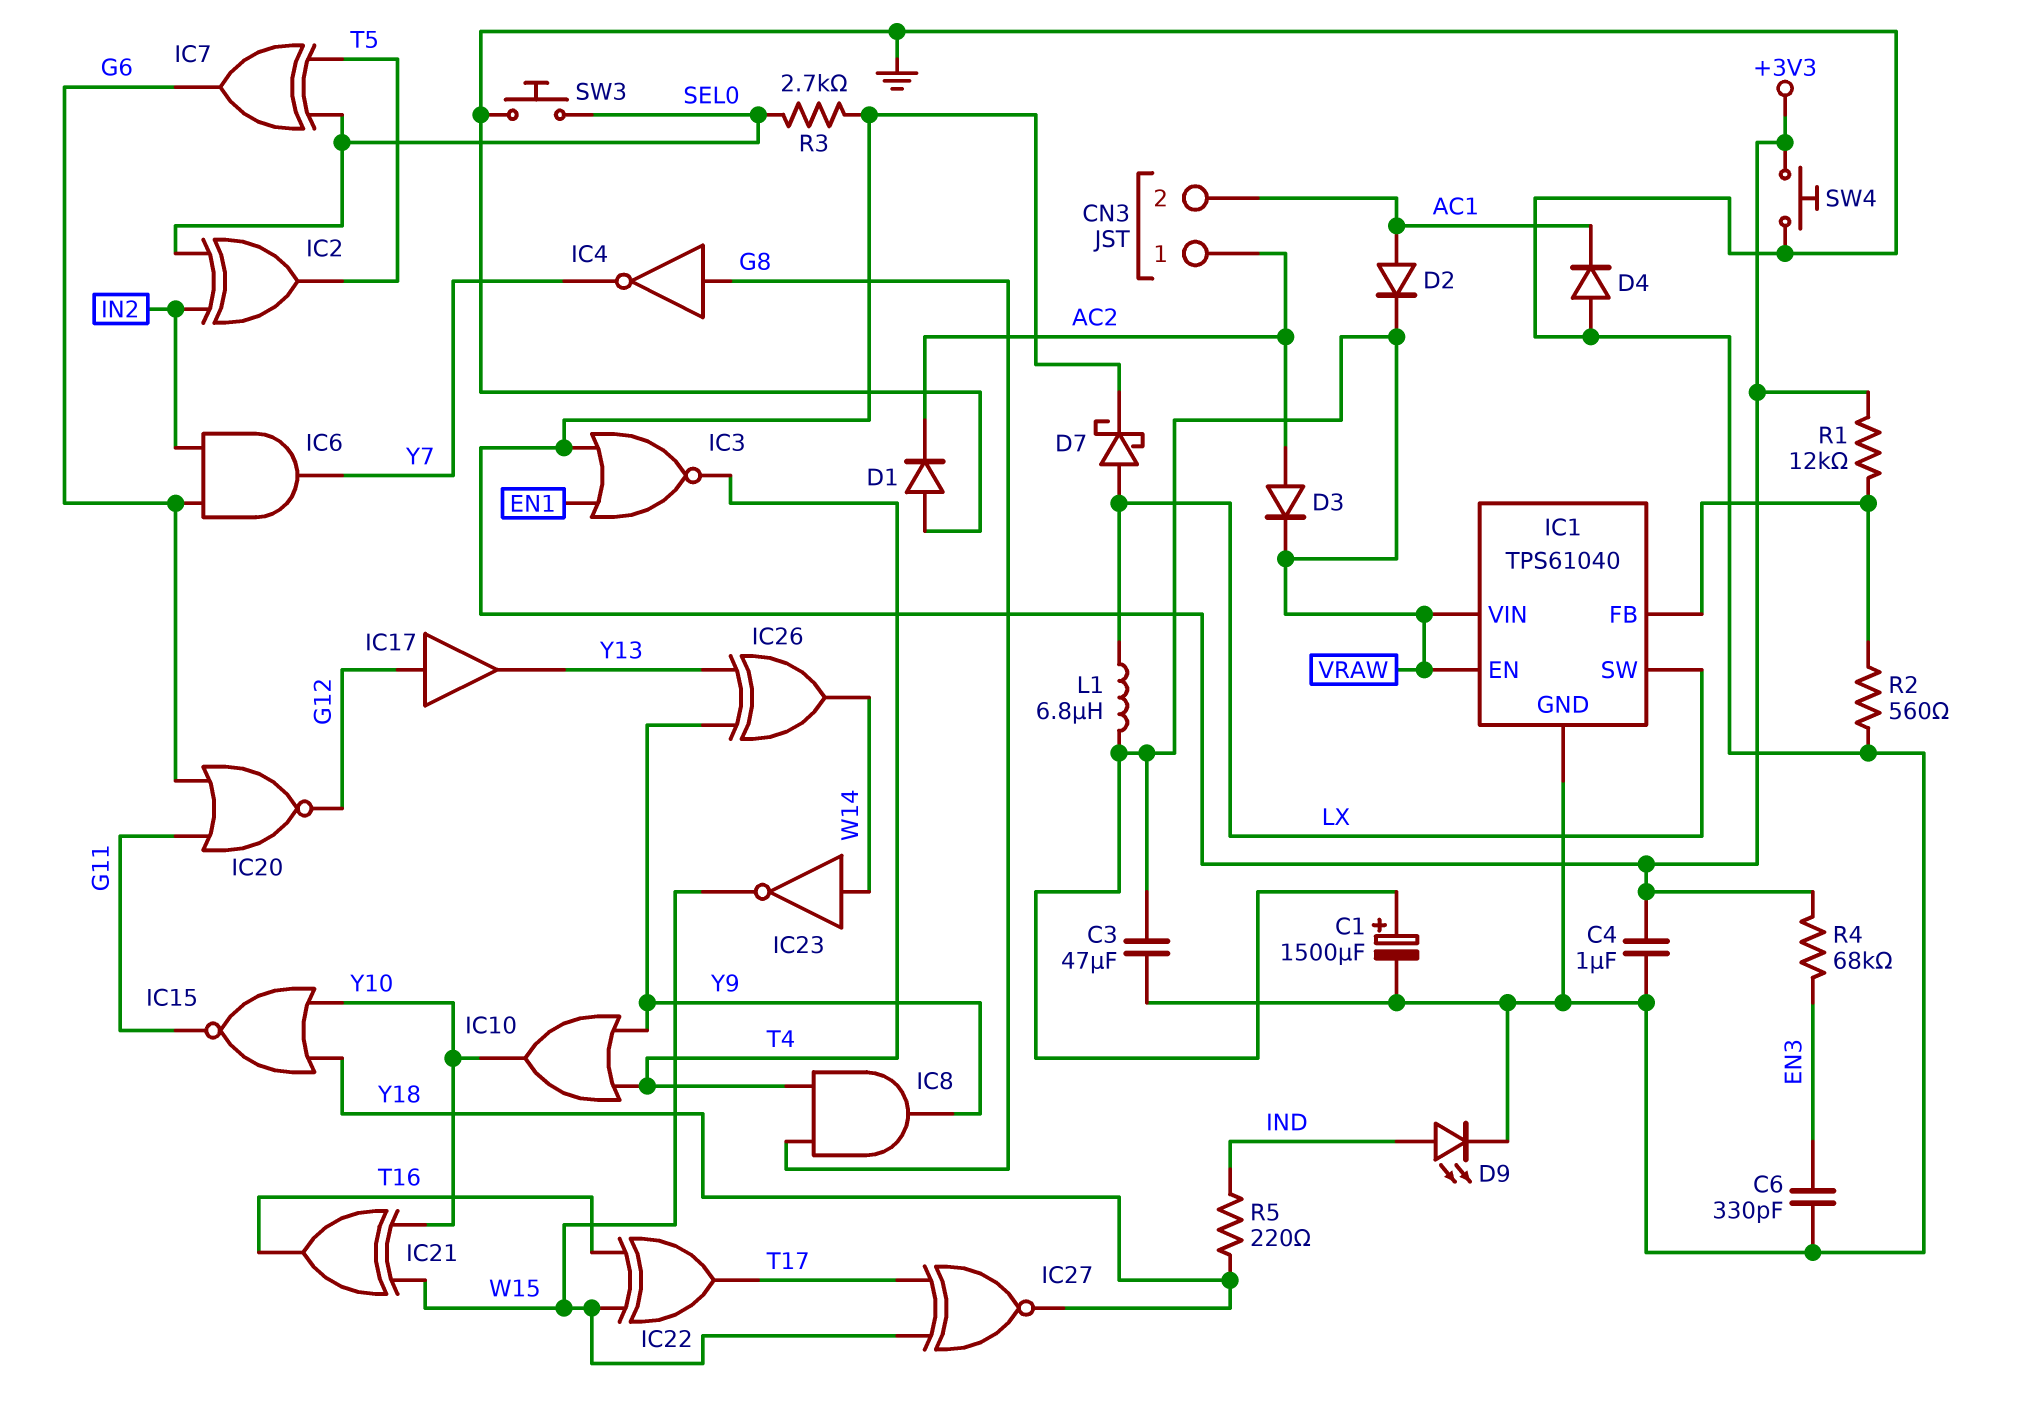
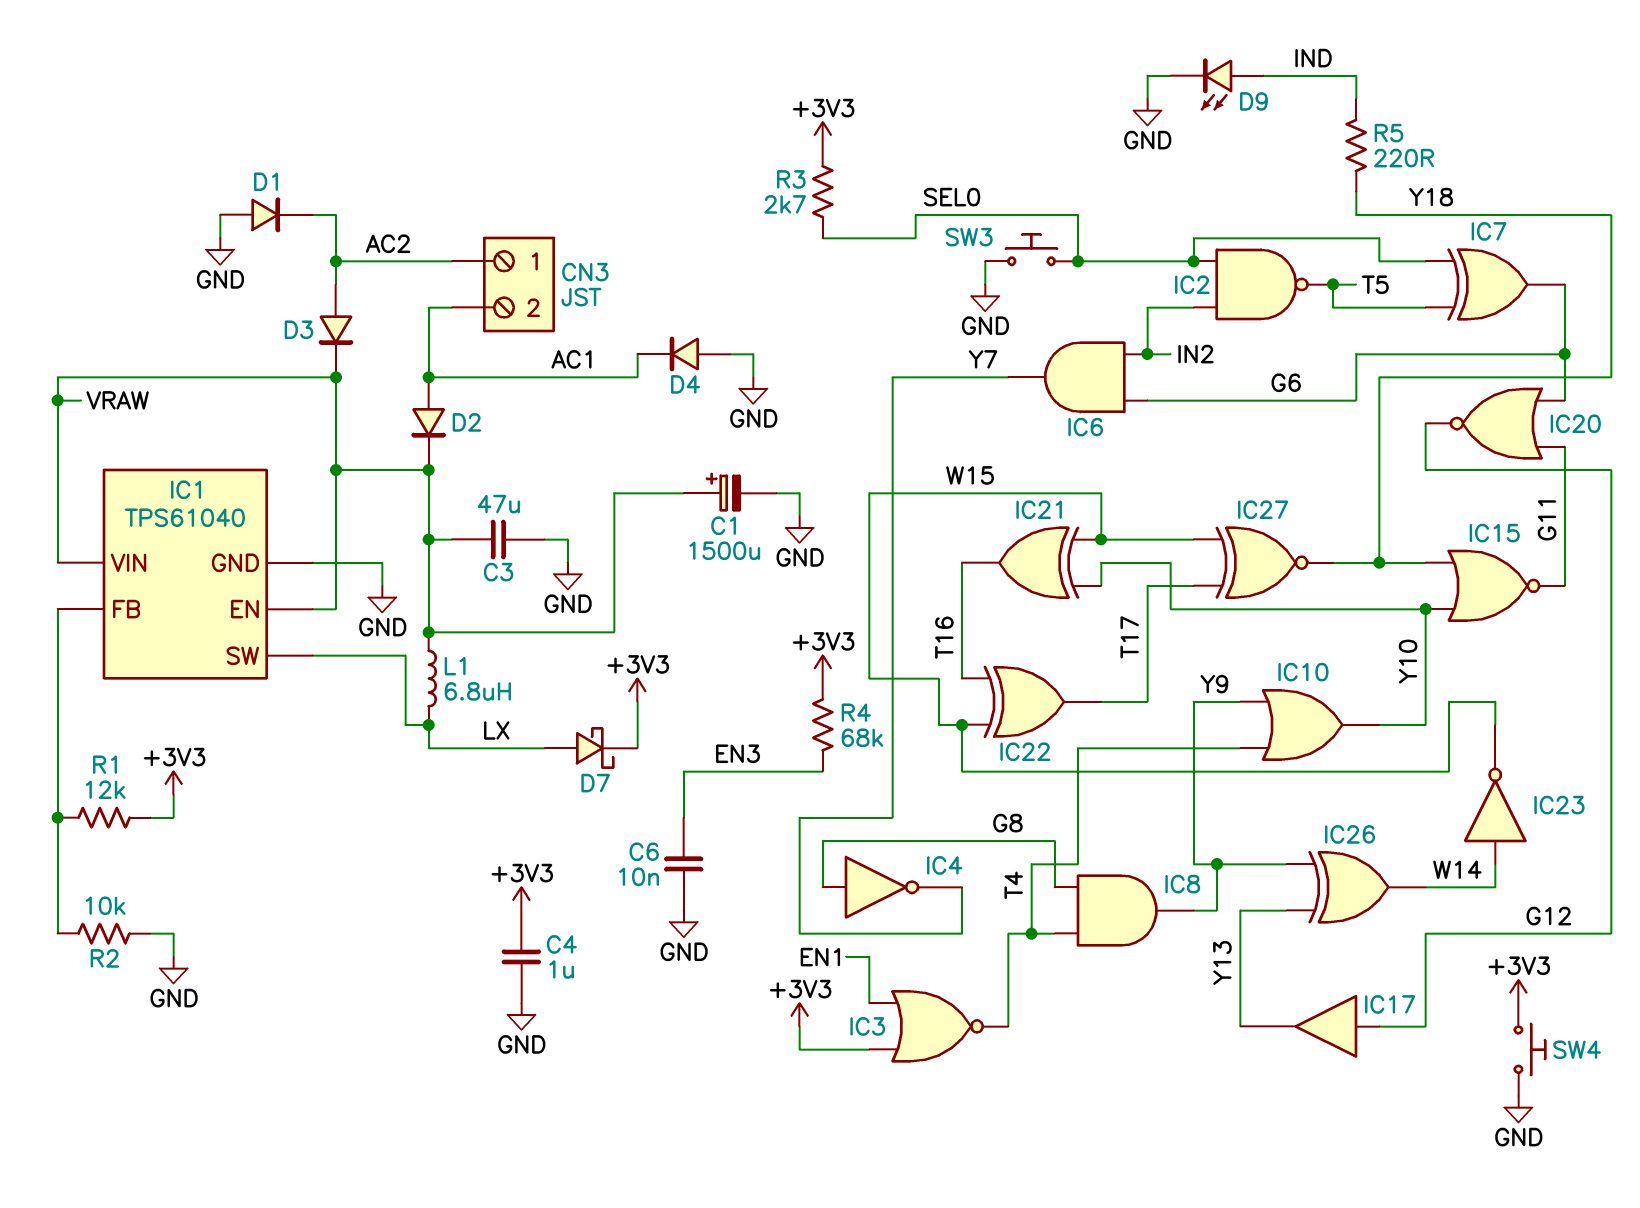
C6: 330pF (EN3, GND) -> 10nF (EN3, GND)
IC2: XOR (in IN2, in SEL0, out T5) -> NAND (in IN2, in SEL0, out T5)
R2: 560 (GND, IC1/FB) -> 10k (GND, IC1/FB)

